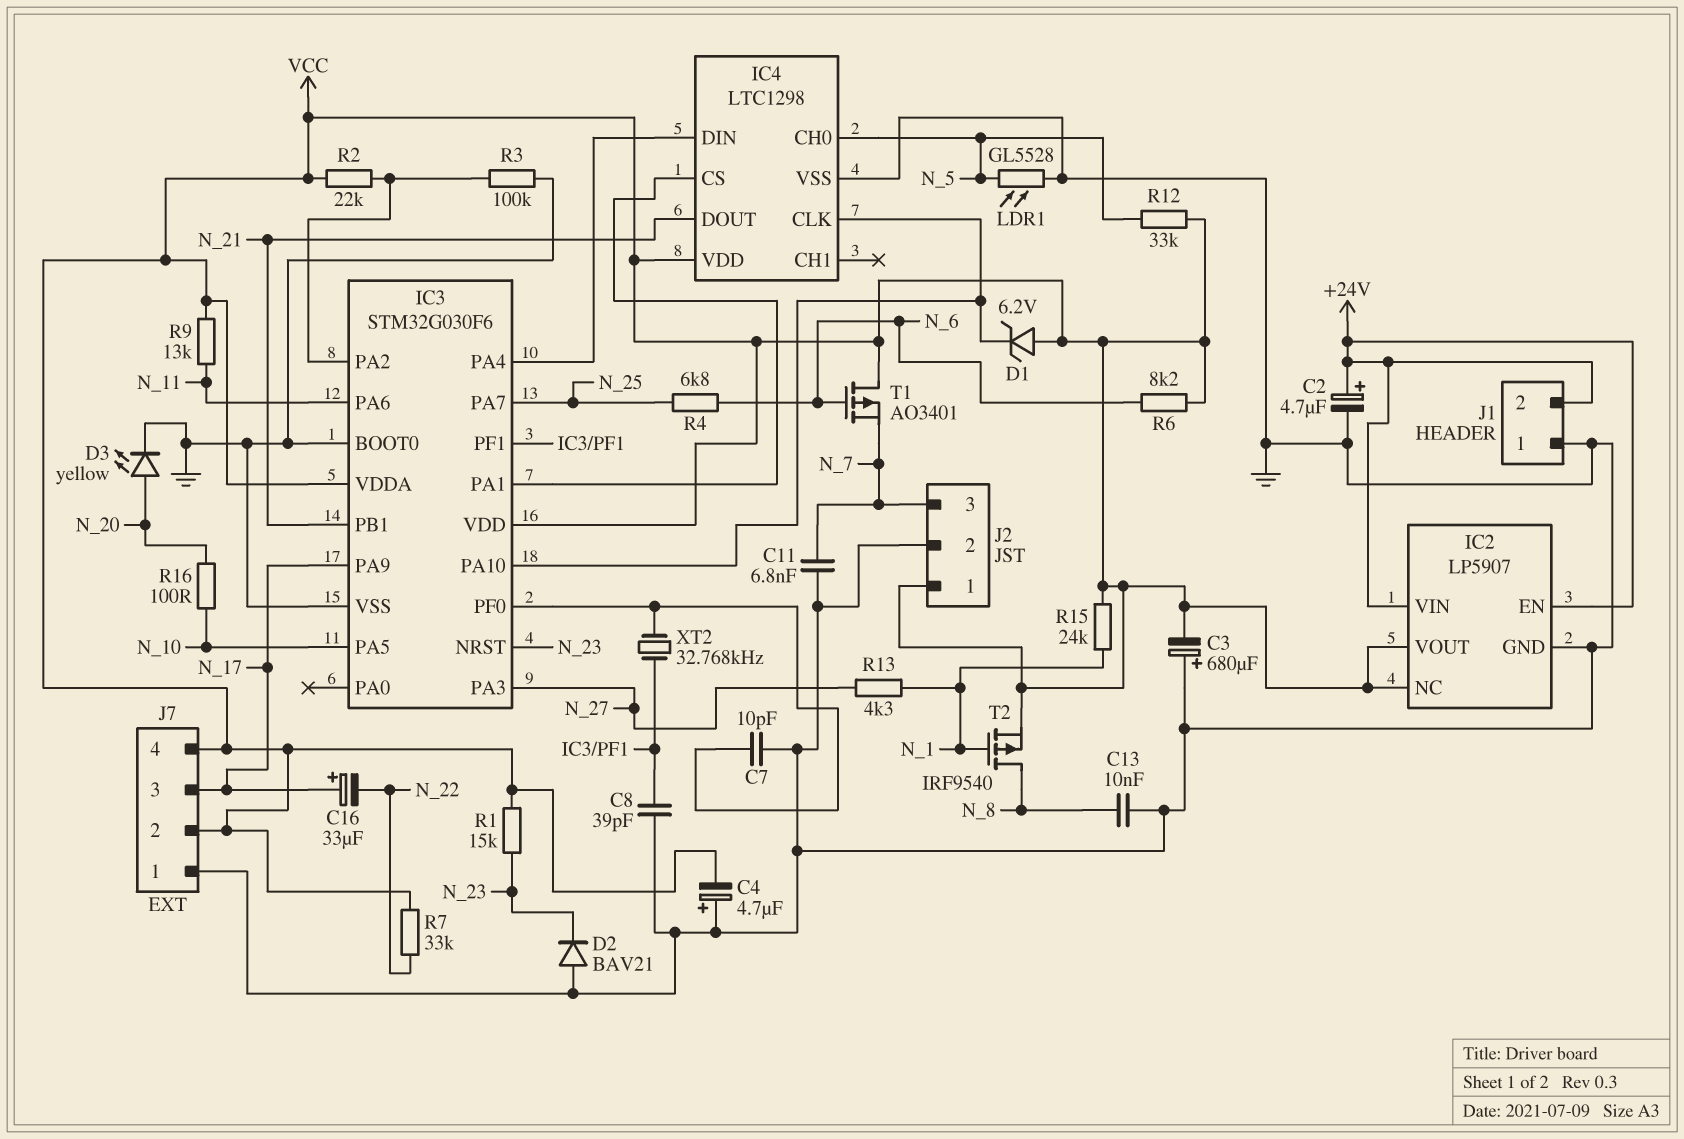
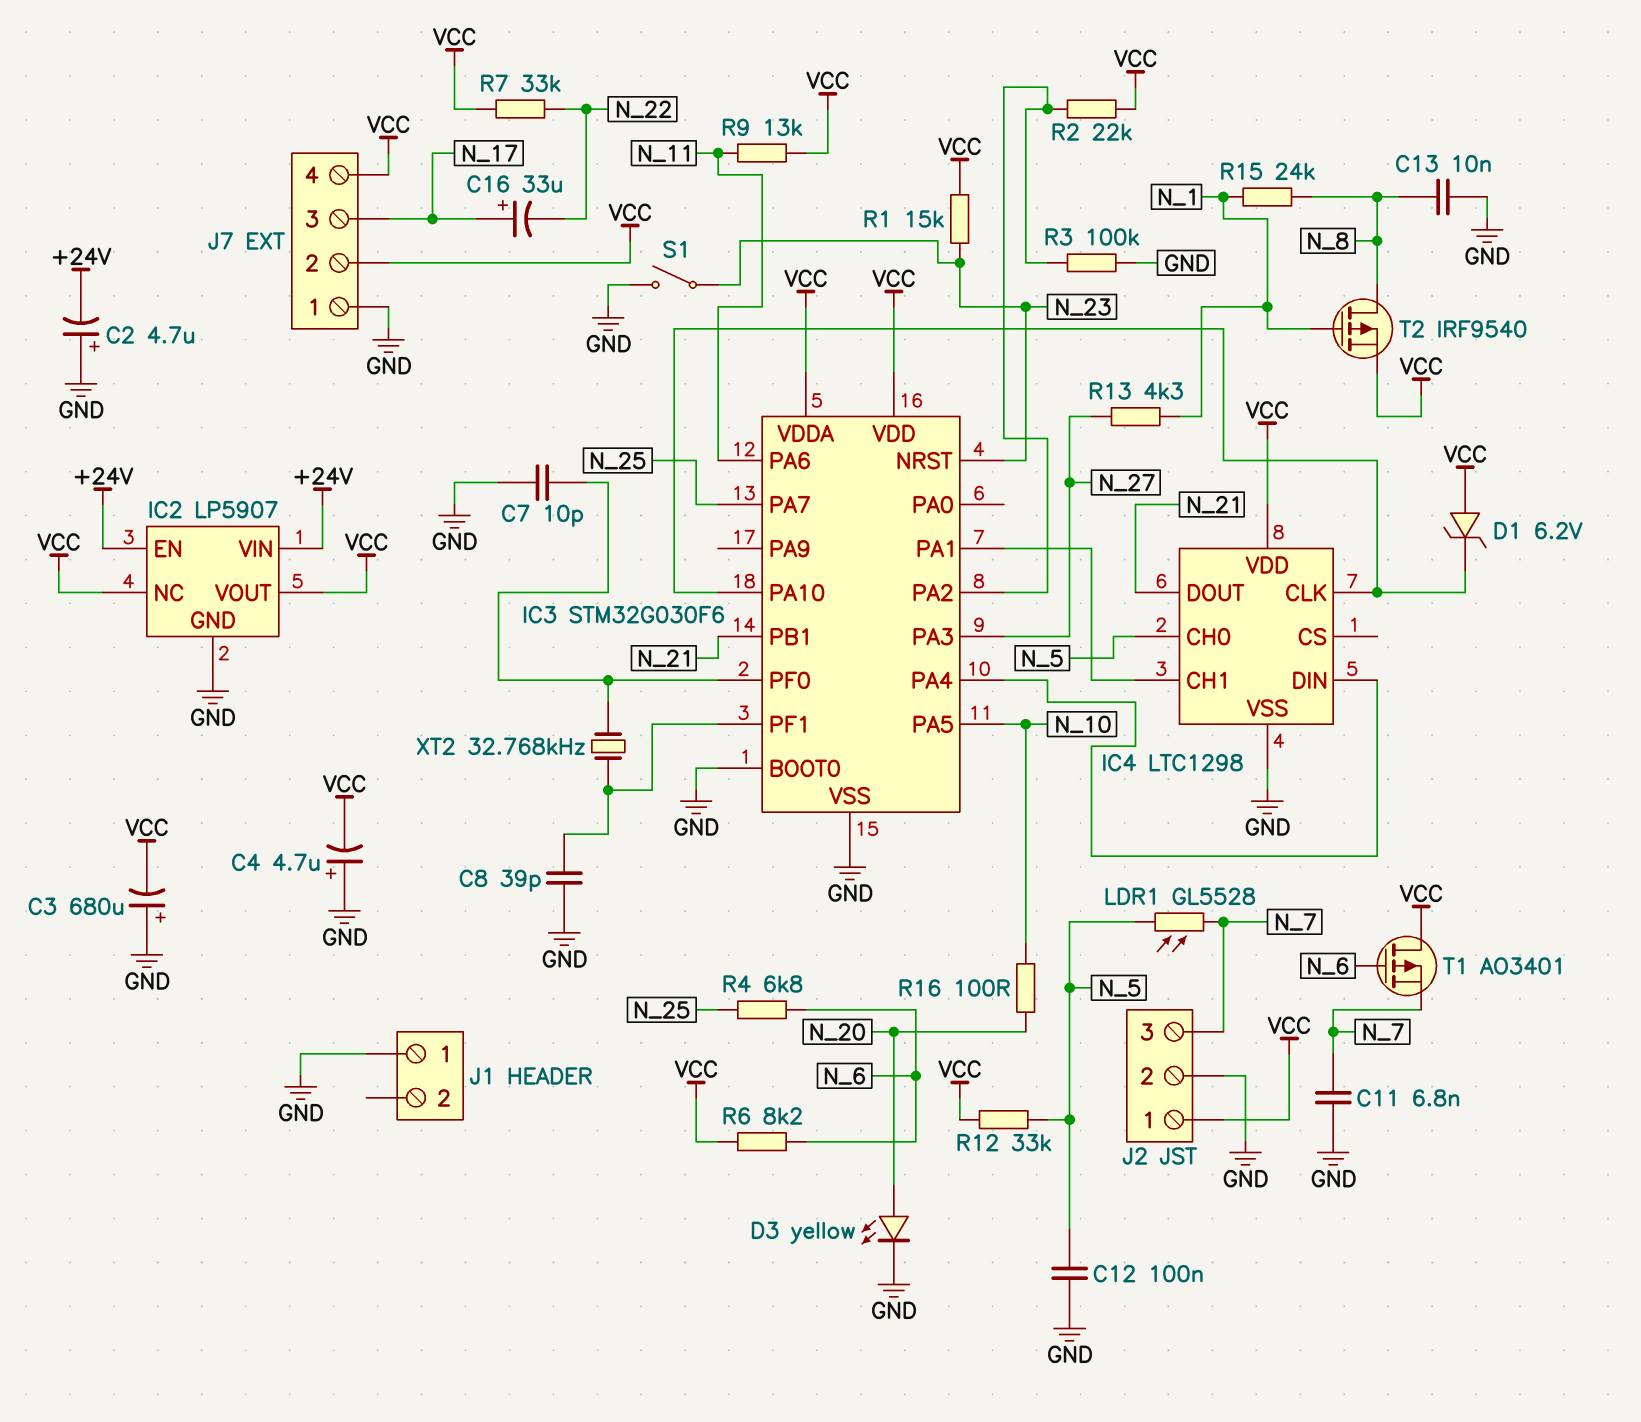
C2: 4.7uF (plus +24V, minus GND) -> 4.7uF (plus GND, minus +24V)
C12: none -> 100nF (GND, N_5)
D2: diode BAV21 (A GND, K N_23) -> none
IC3 pin PA9: N_17 -> none
IC4 pin CH1: none -> IC3/PA1
IC4 pin CS: IC3/PA1 -> none
J1 pin 2: +24V -> none
LDR1: GL5528 (GND, N_5) -> GL5528 (N_5, N_7)
R15: 24k (N_1, VCC) -> 24k (N_1, N_8)
S1: none -> switch (GND, N_23)

